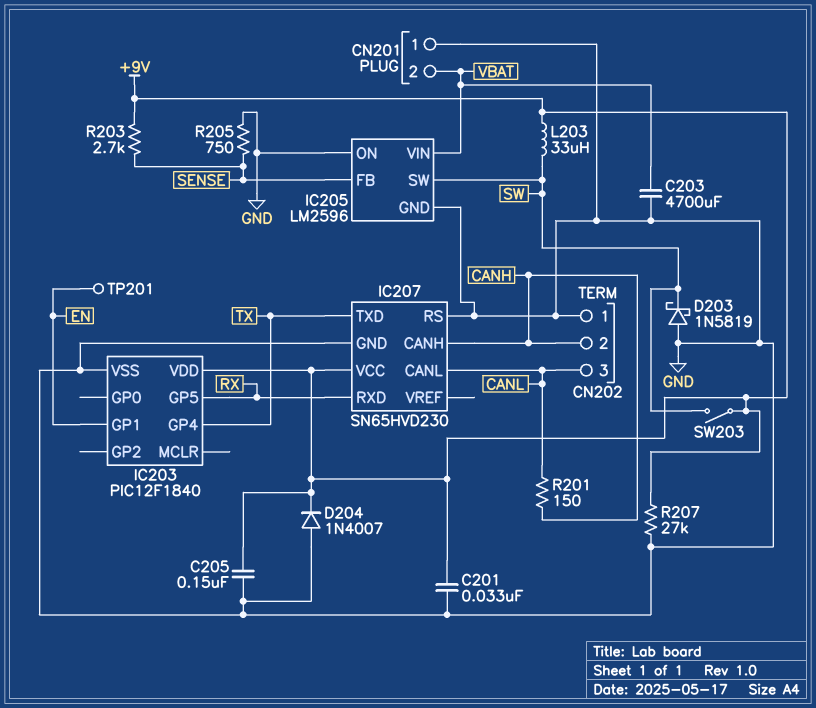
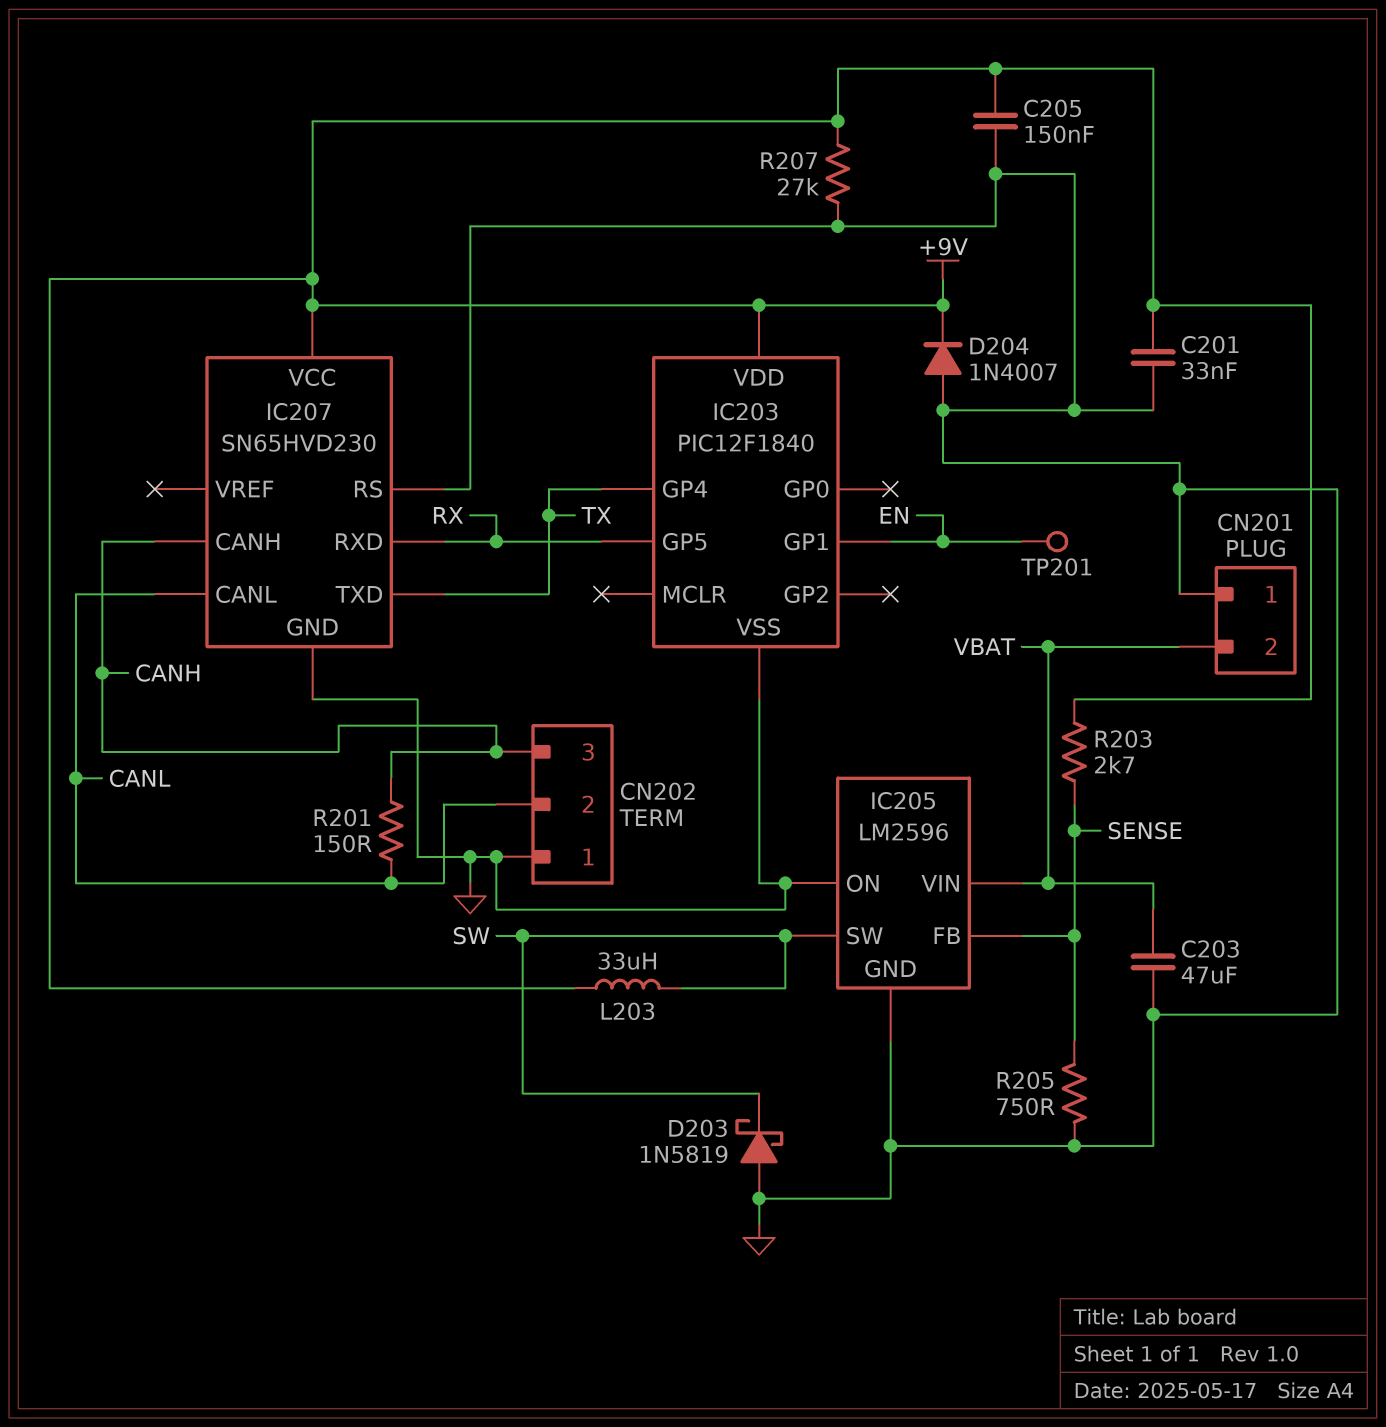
C203: 4700uF (GND, VBAT) -> 47uF (GND, VBAT)
CN202 pin 2: CANH -> CANL
CN202 pin 3: CANL -> CANH
SW203: switch (+9V, SW) -> none

